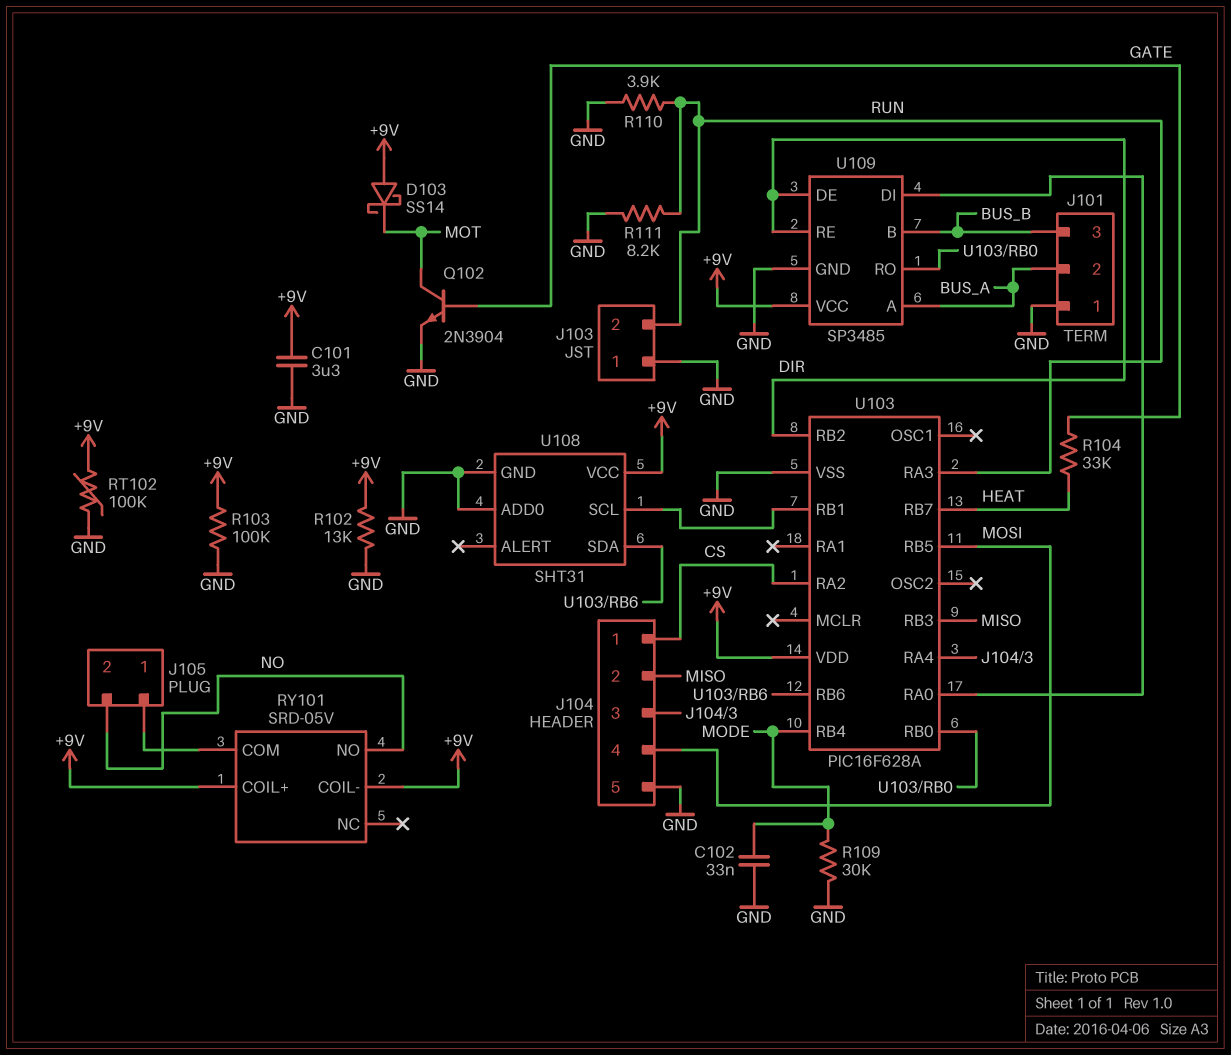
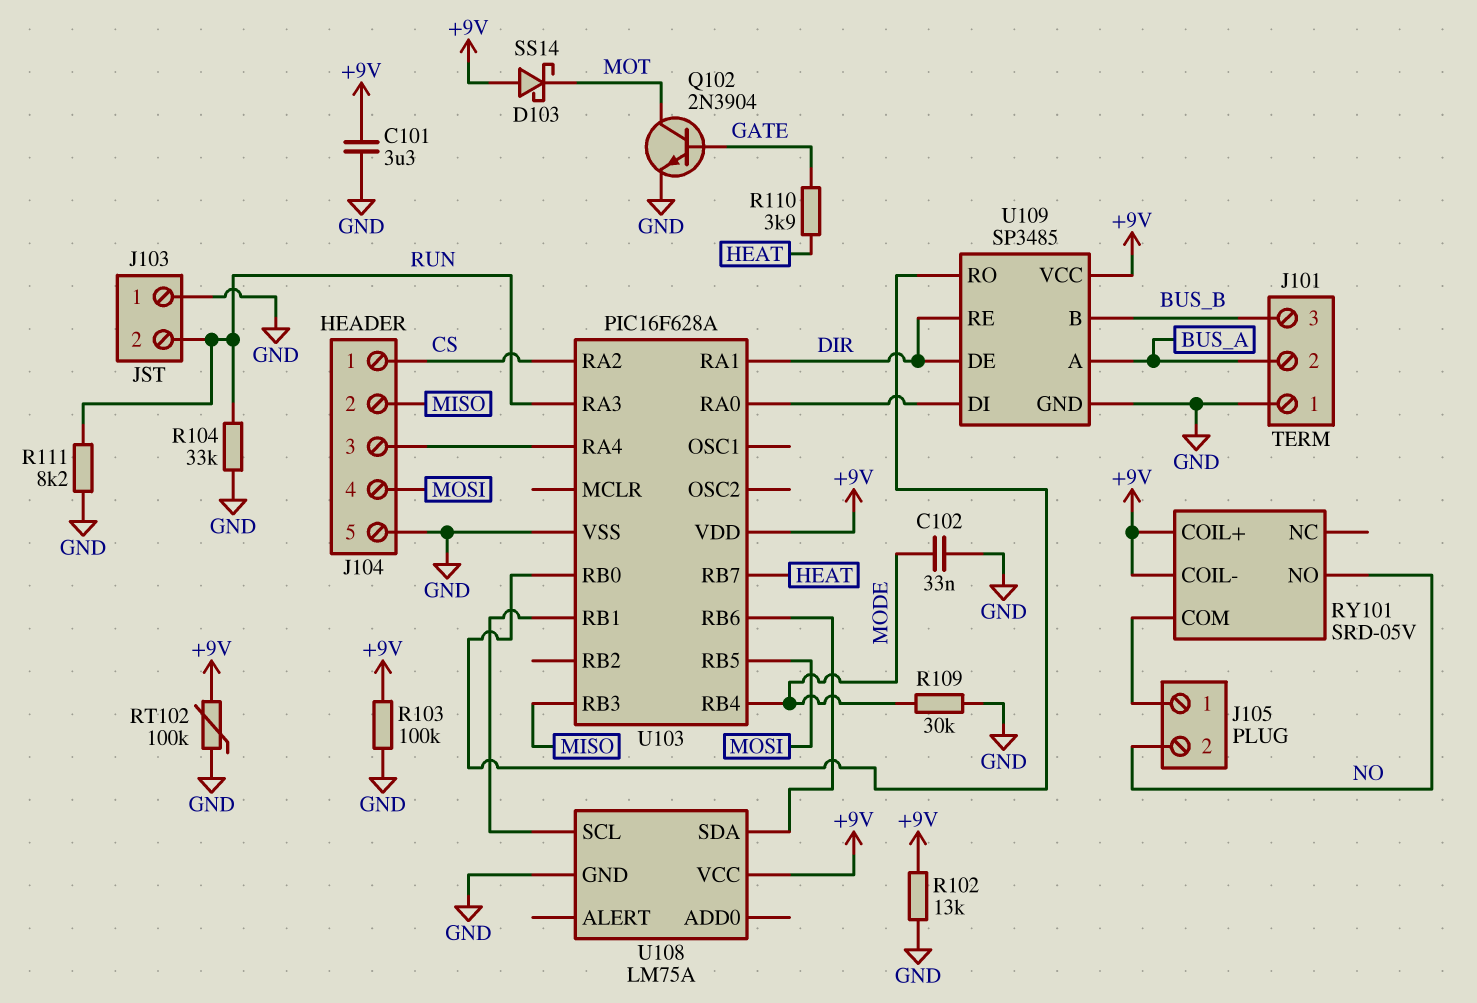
R104: 33k (GATE, HEAT) -> 33k (GND, RUN)
R110: 3.9k (GND, RUN) -> 3.9k (GATE, HEAT)
U103 pin RA1: none -> DIR
U103 pin RB2: DIR -> none
U108: SHT31 -> LM75A
U108 pin ADD0: GND -> none

